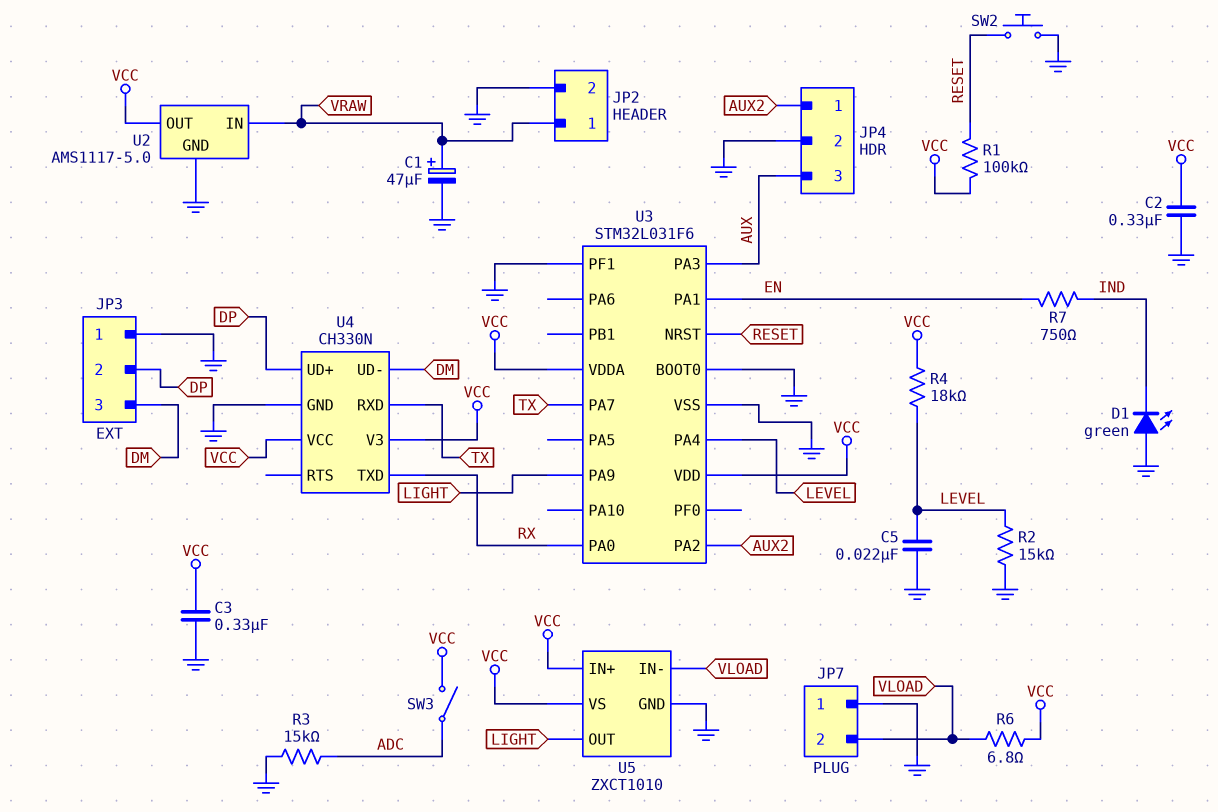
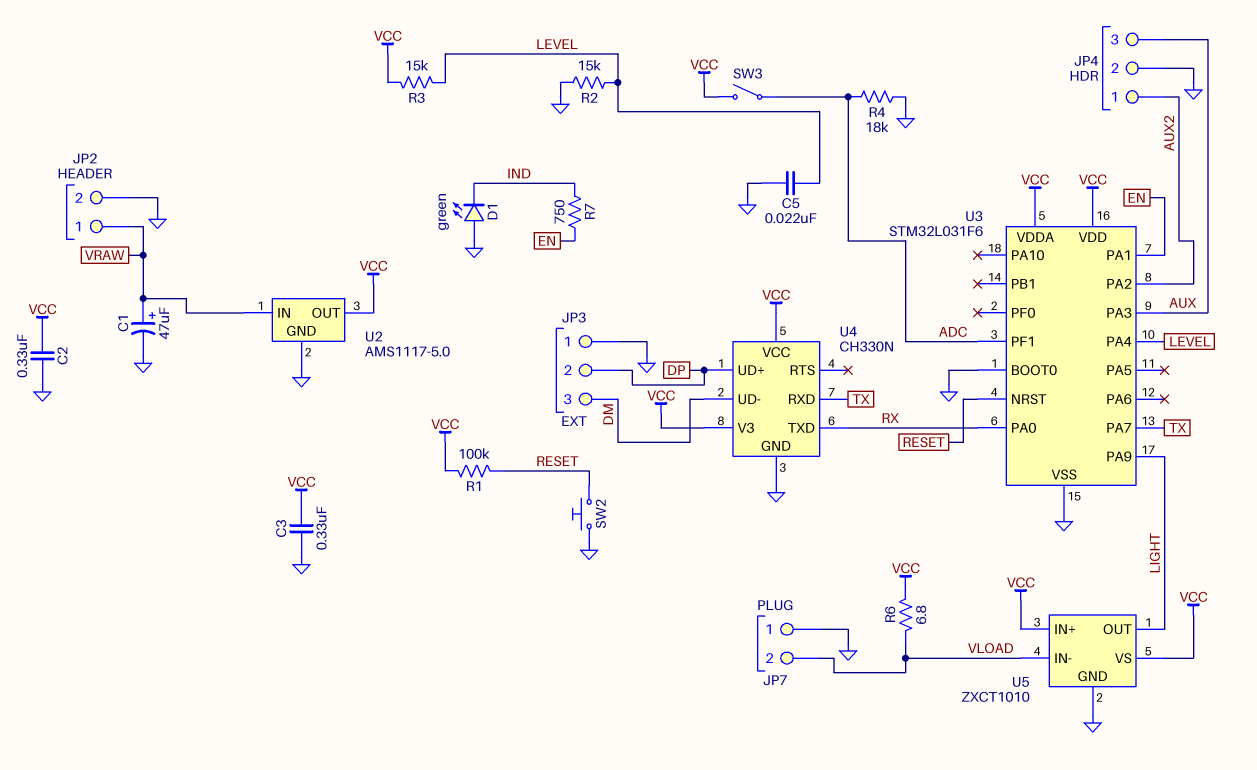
R3: 15k (ADC, GND) -> 15k (LEVEL, VCC)
R4: 18k (LEVEL, VCC) -> 18k (ADC, GND)
U3 pin PF1: GND -> ADC

